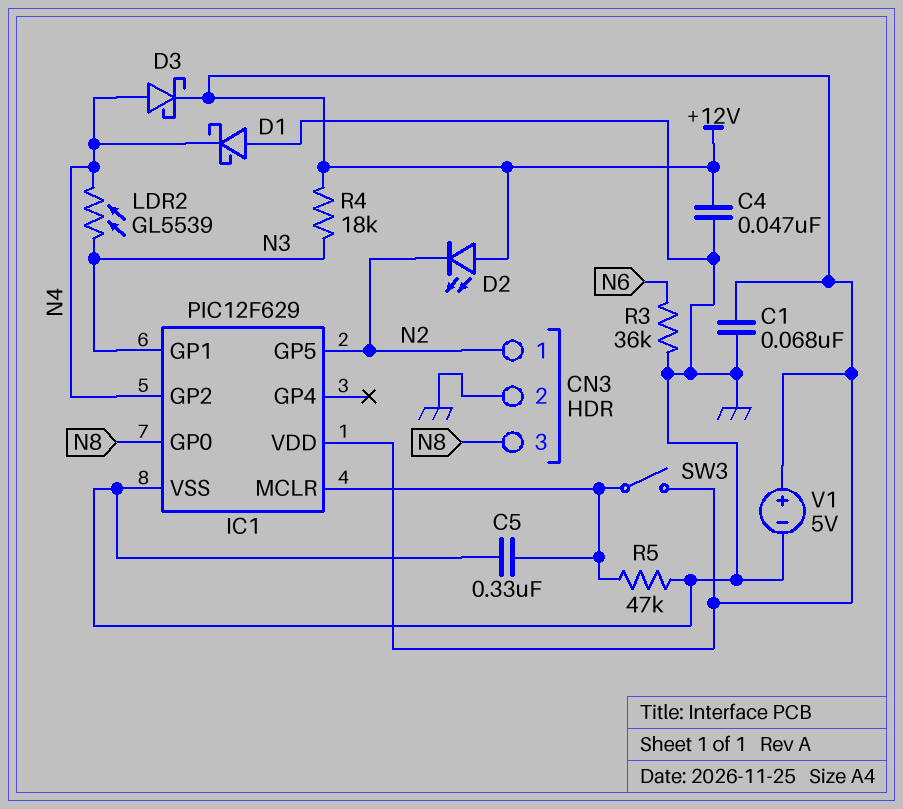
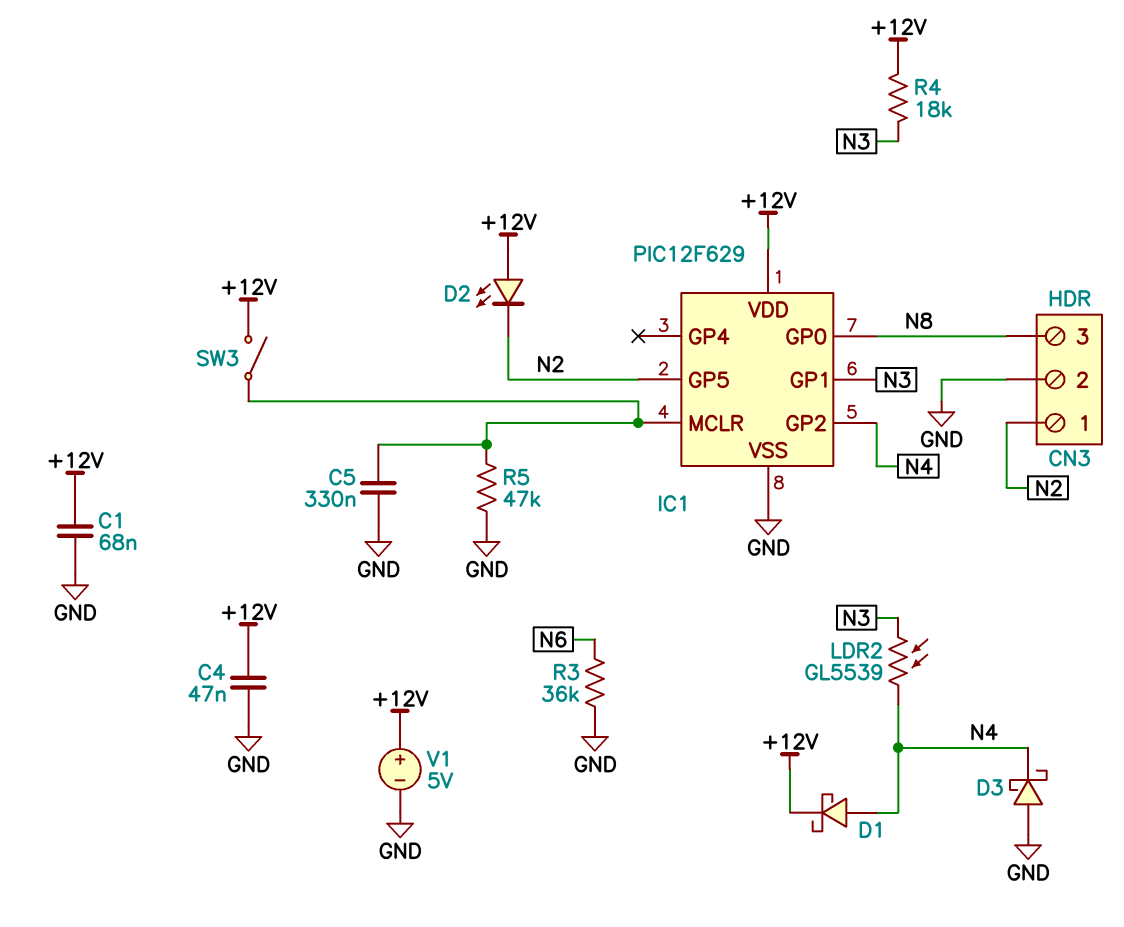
D1: schottky (A GND, K N4) -> schottky (A N4, K +12V)
D3: schottky (A N4, K +12V) -> schottky (A GND, K N4)

